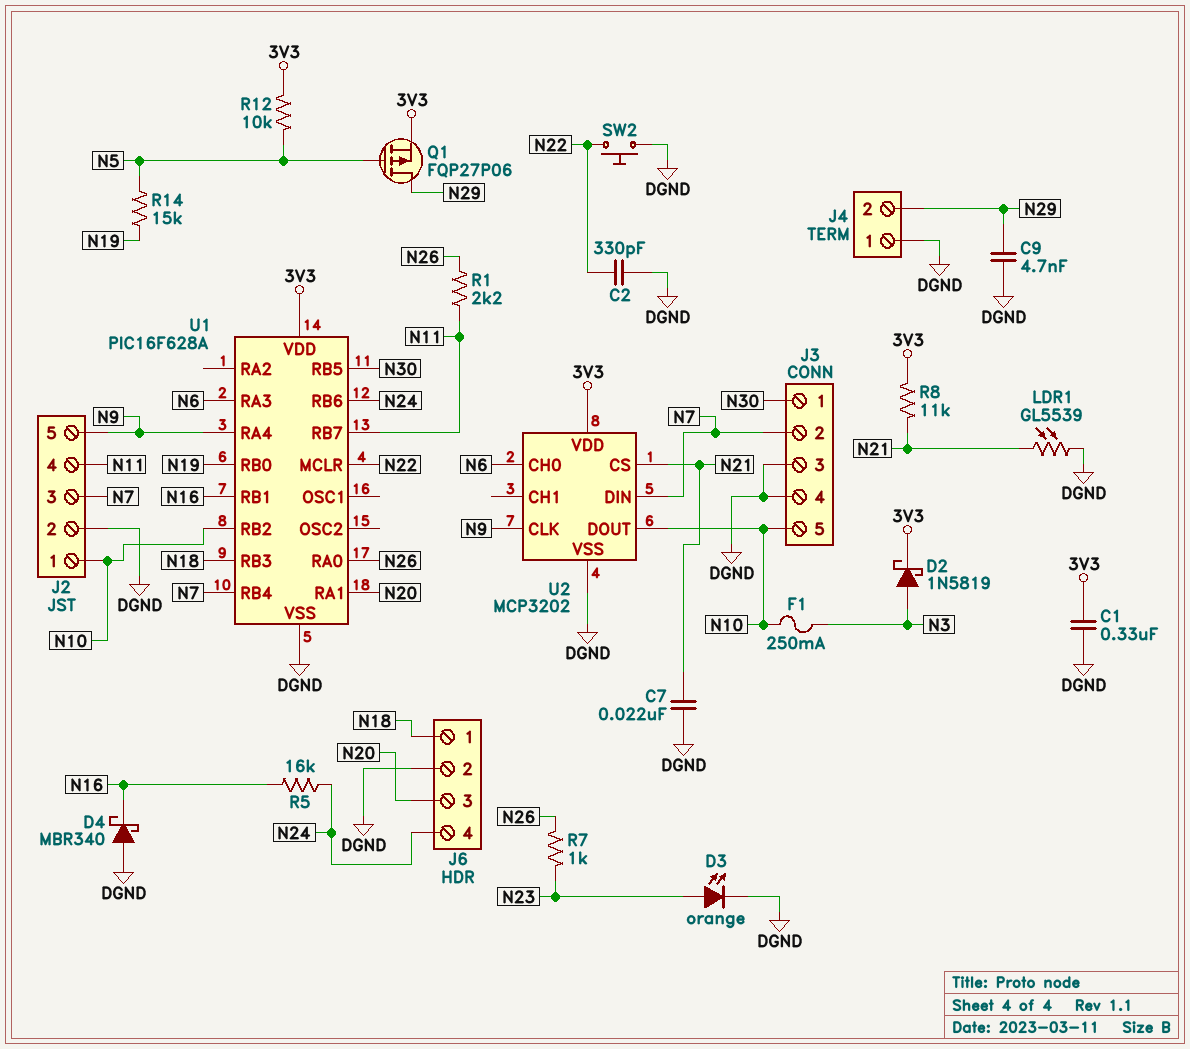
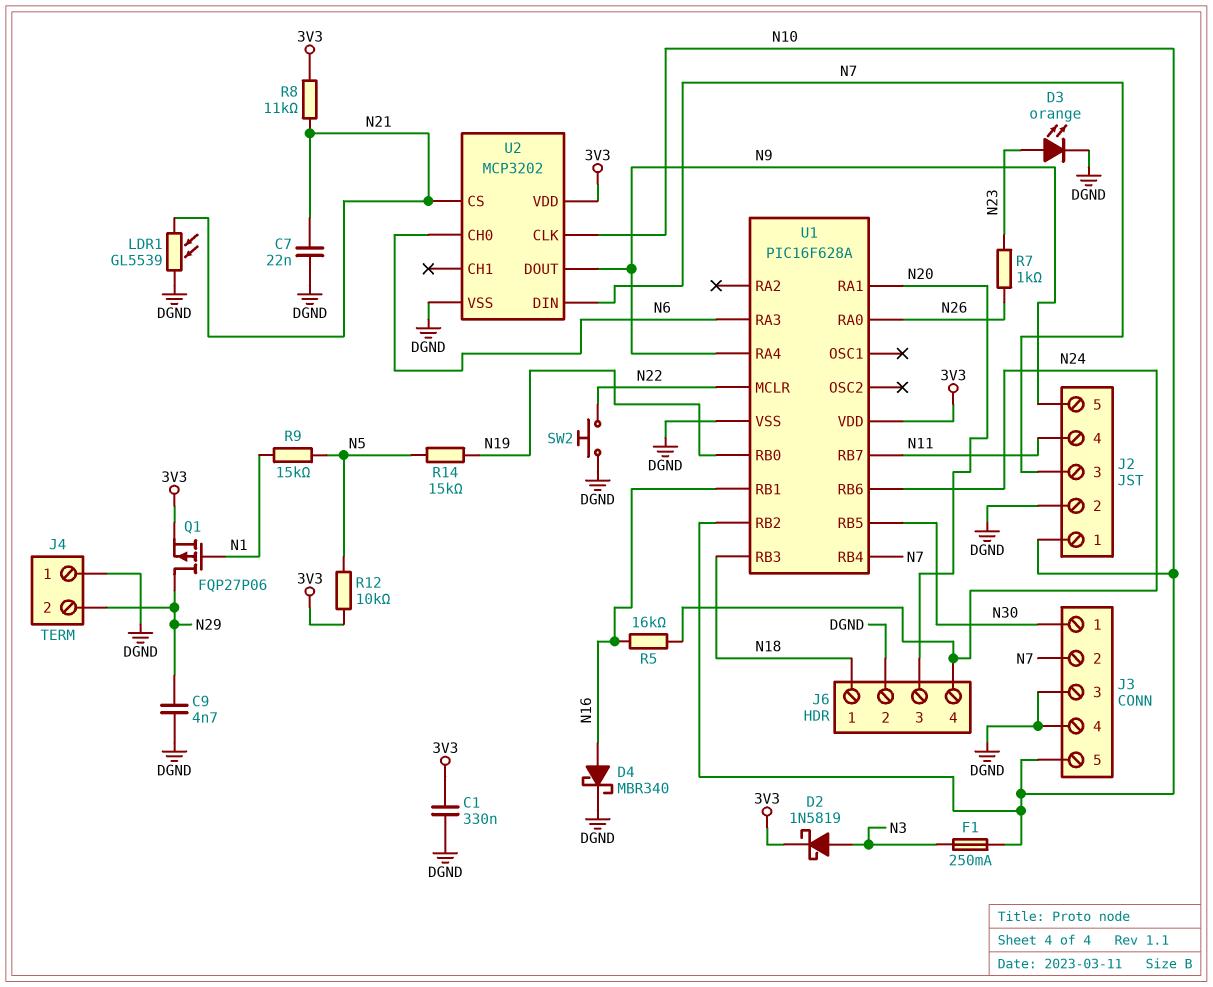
C2: 330pF (DGND, N22) -> none
D4: schottky MBR340 (A DGND, K N16) -> schottky MBR340 (A N16, K DGND)
Q1: PMOS FQP27P06 (G N5, D N29, S 3V3) -> PMOS FQP27P06 (G N1, D N29, S 3V3)
R1: 2.2k (N11, N26) -> none
R9: none -> 15k (N1, N5)
U2 pin CLK: N9 -> N10
U2 pin DOUT: N10 -> N9

